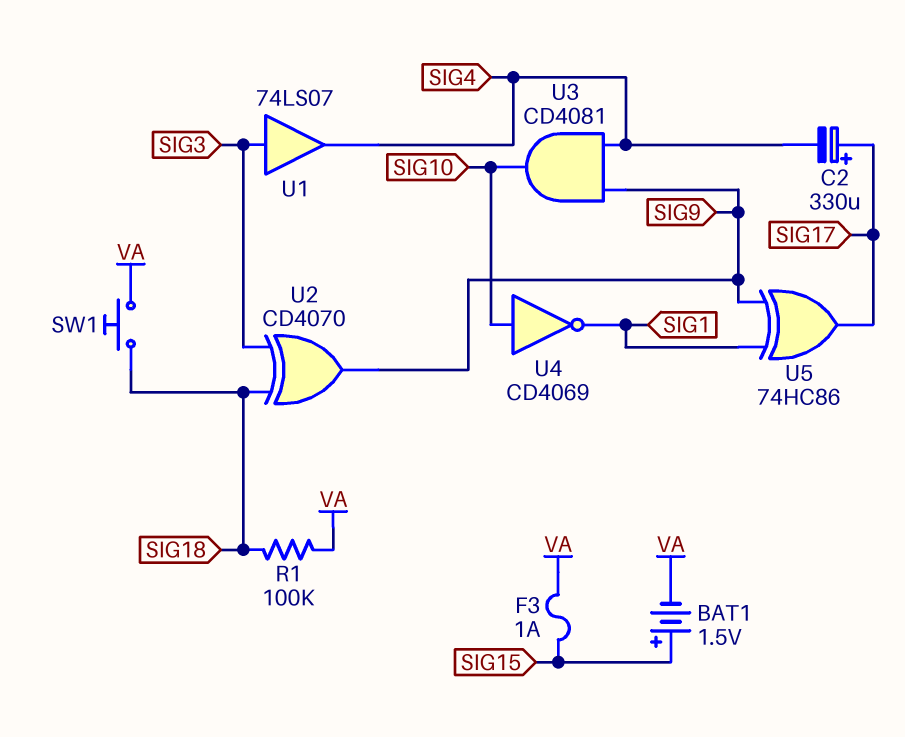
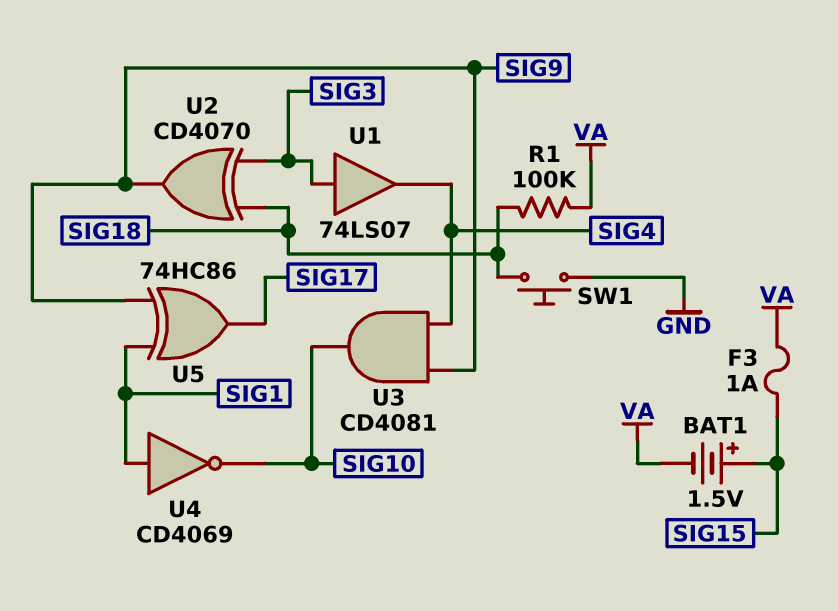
C2: 330uF (plus SIG17, minus SIG4) -> none
SW1: button (SIG18, VA) -> button (GND, SIG18)
U4: NOT CD4069 (in SIG10, out SIG1) -> NOT CD4069 (in SIG1, out SIG10)

